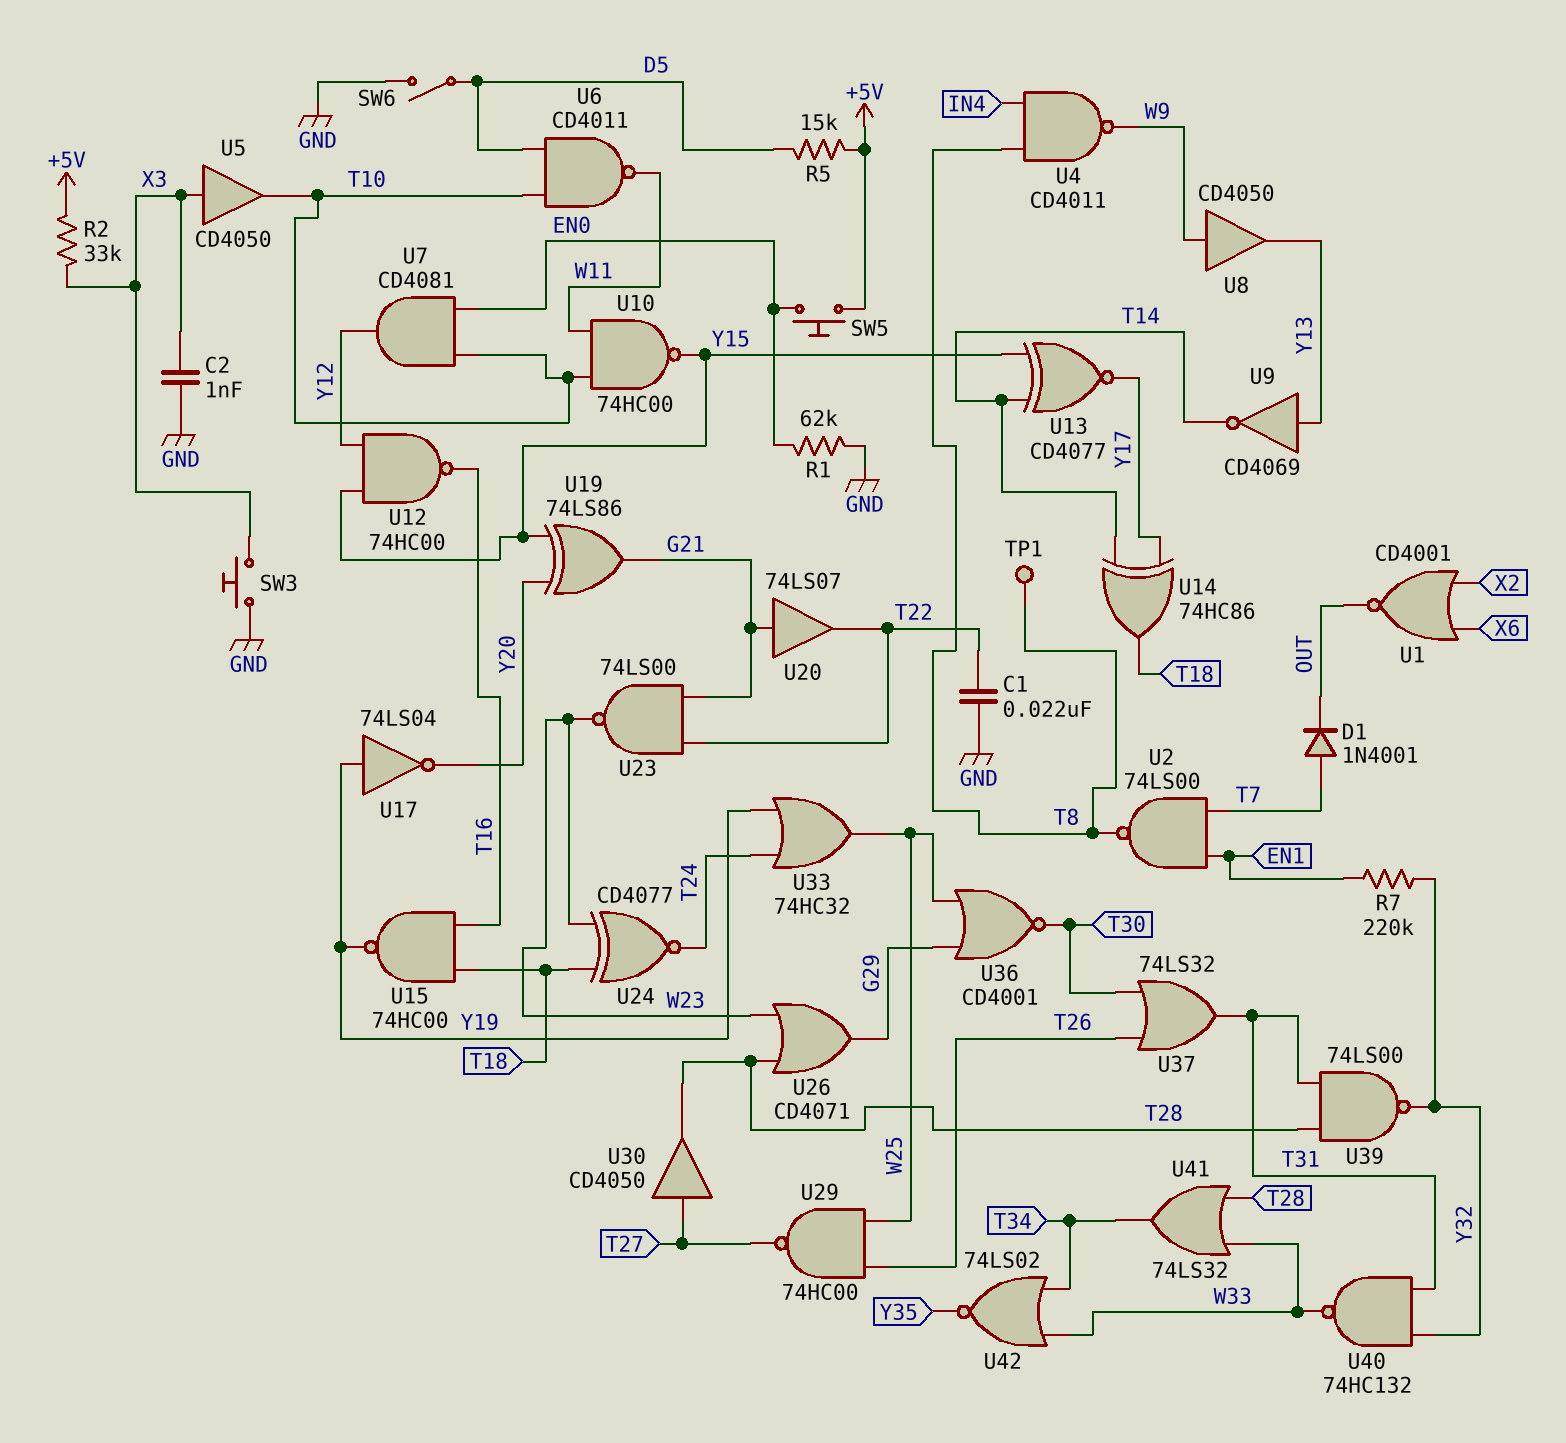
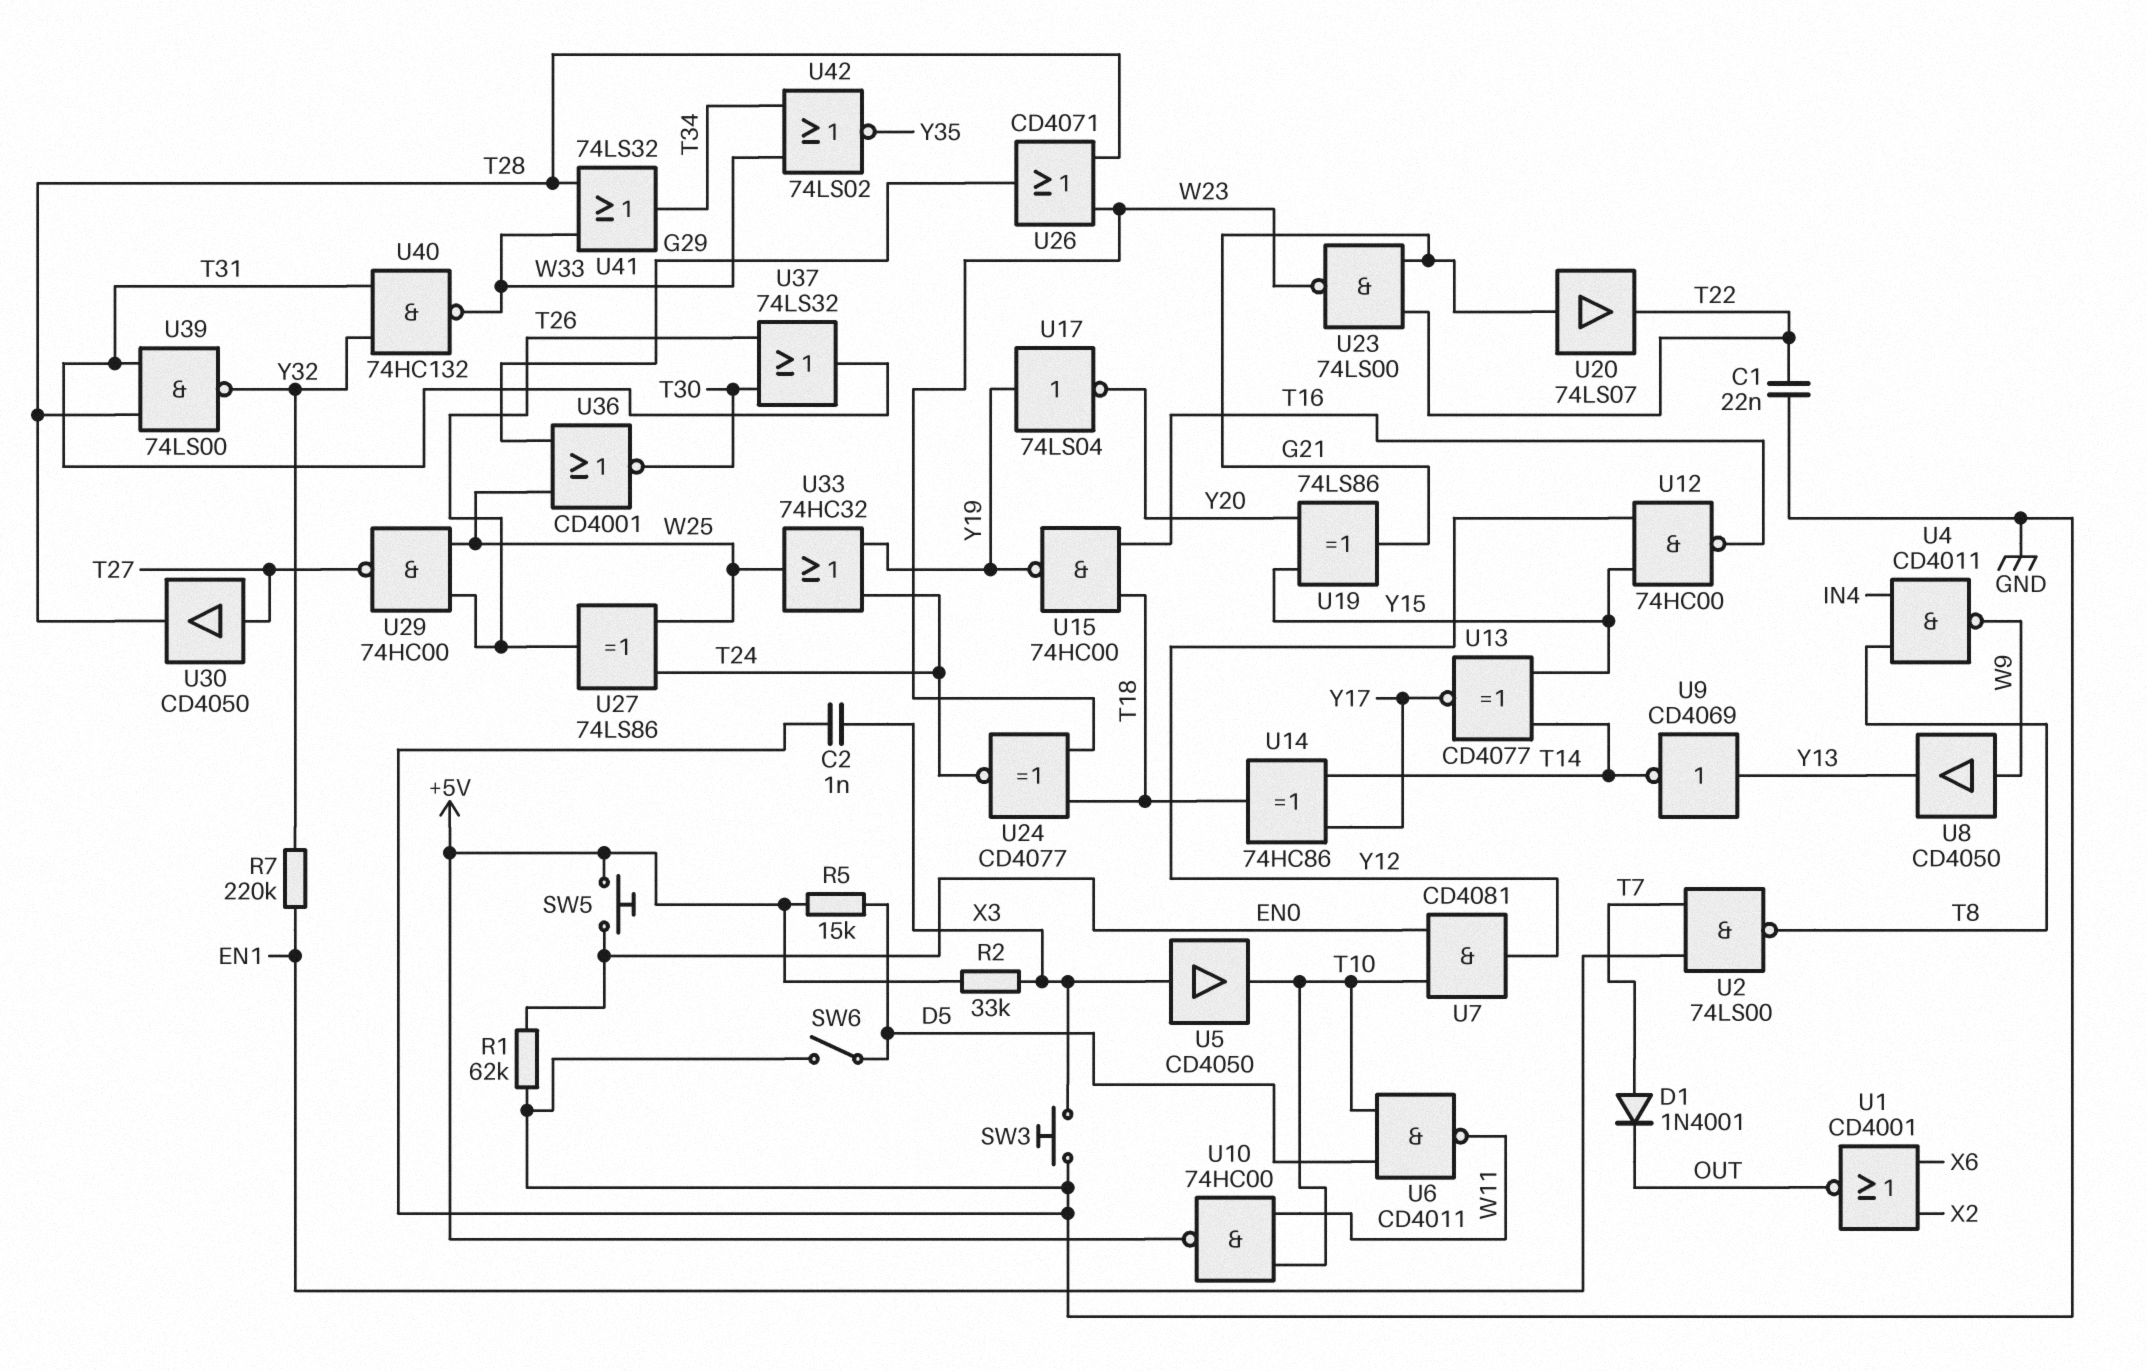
TP1: test point (T8) -> none
U10: NAND 74HC00 (in T10, in W11, out Y15) -> NAND 74HC00 (in T10, in W11, out +5V)
U27: none -> XOR 74LS86 (in T24, in W25, out T26)

